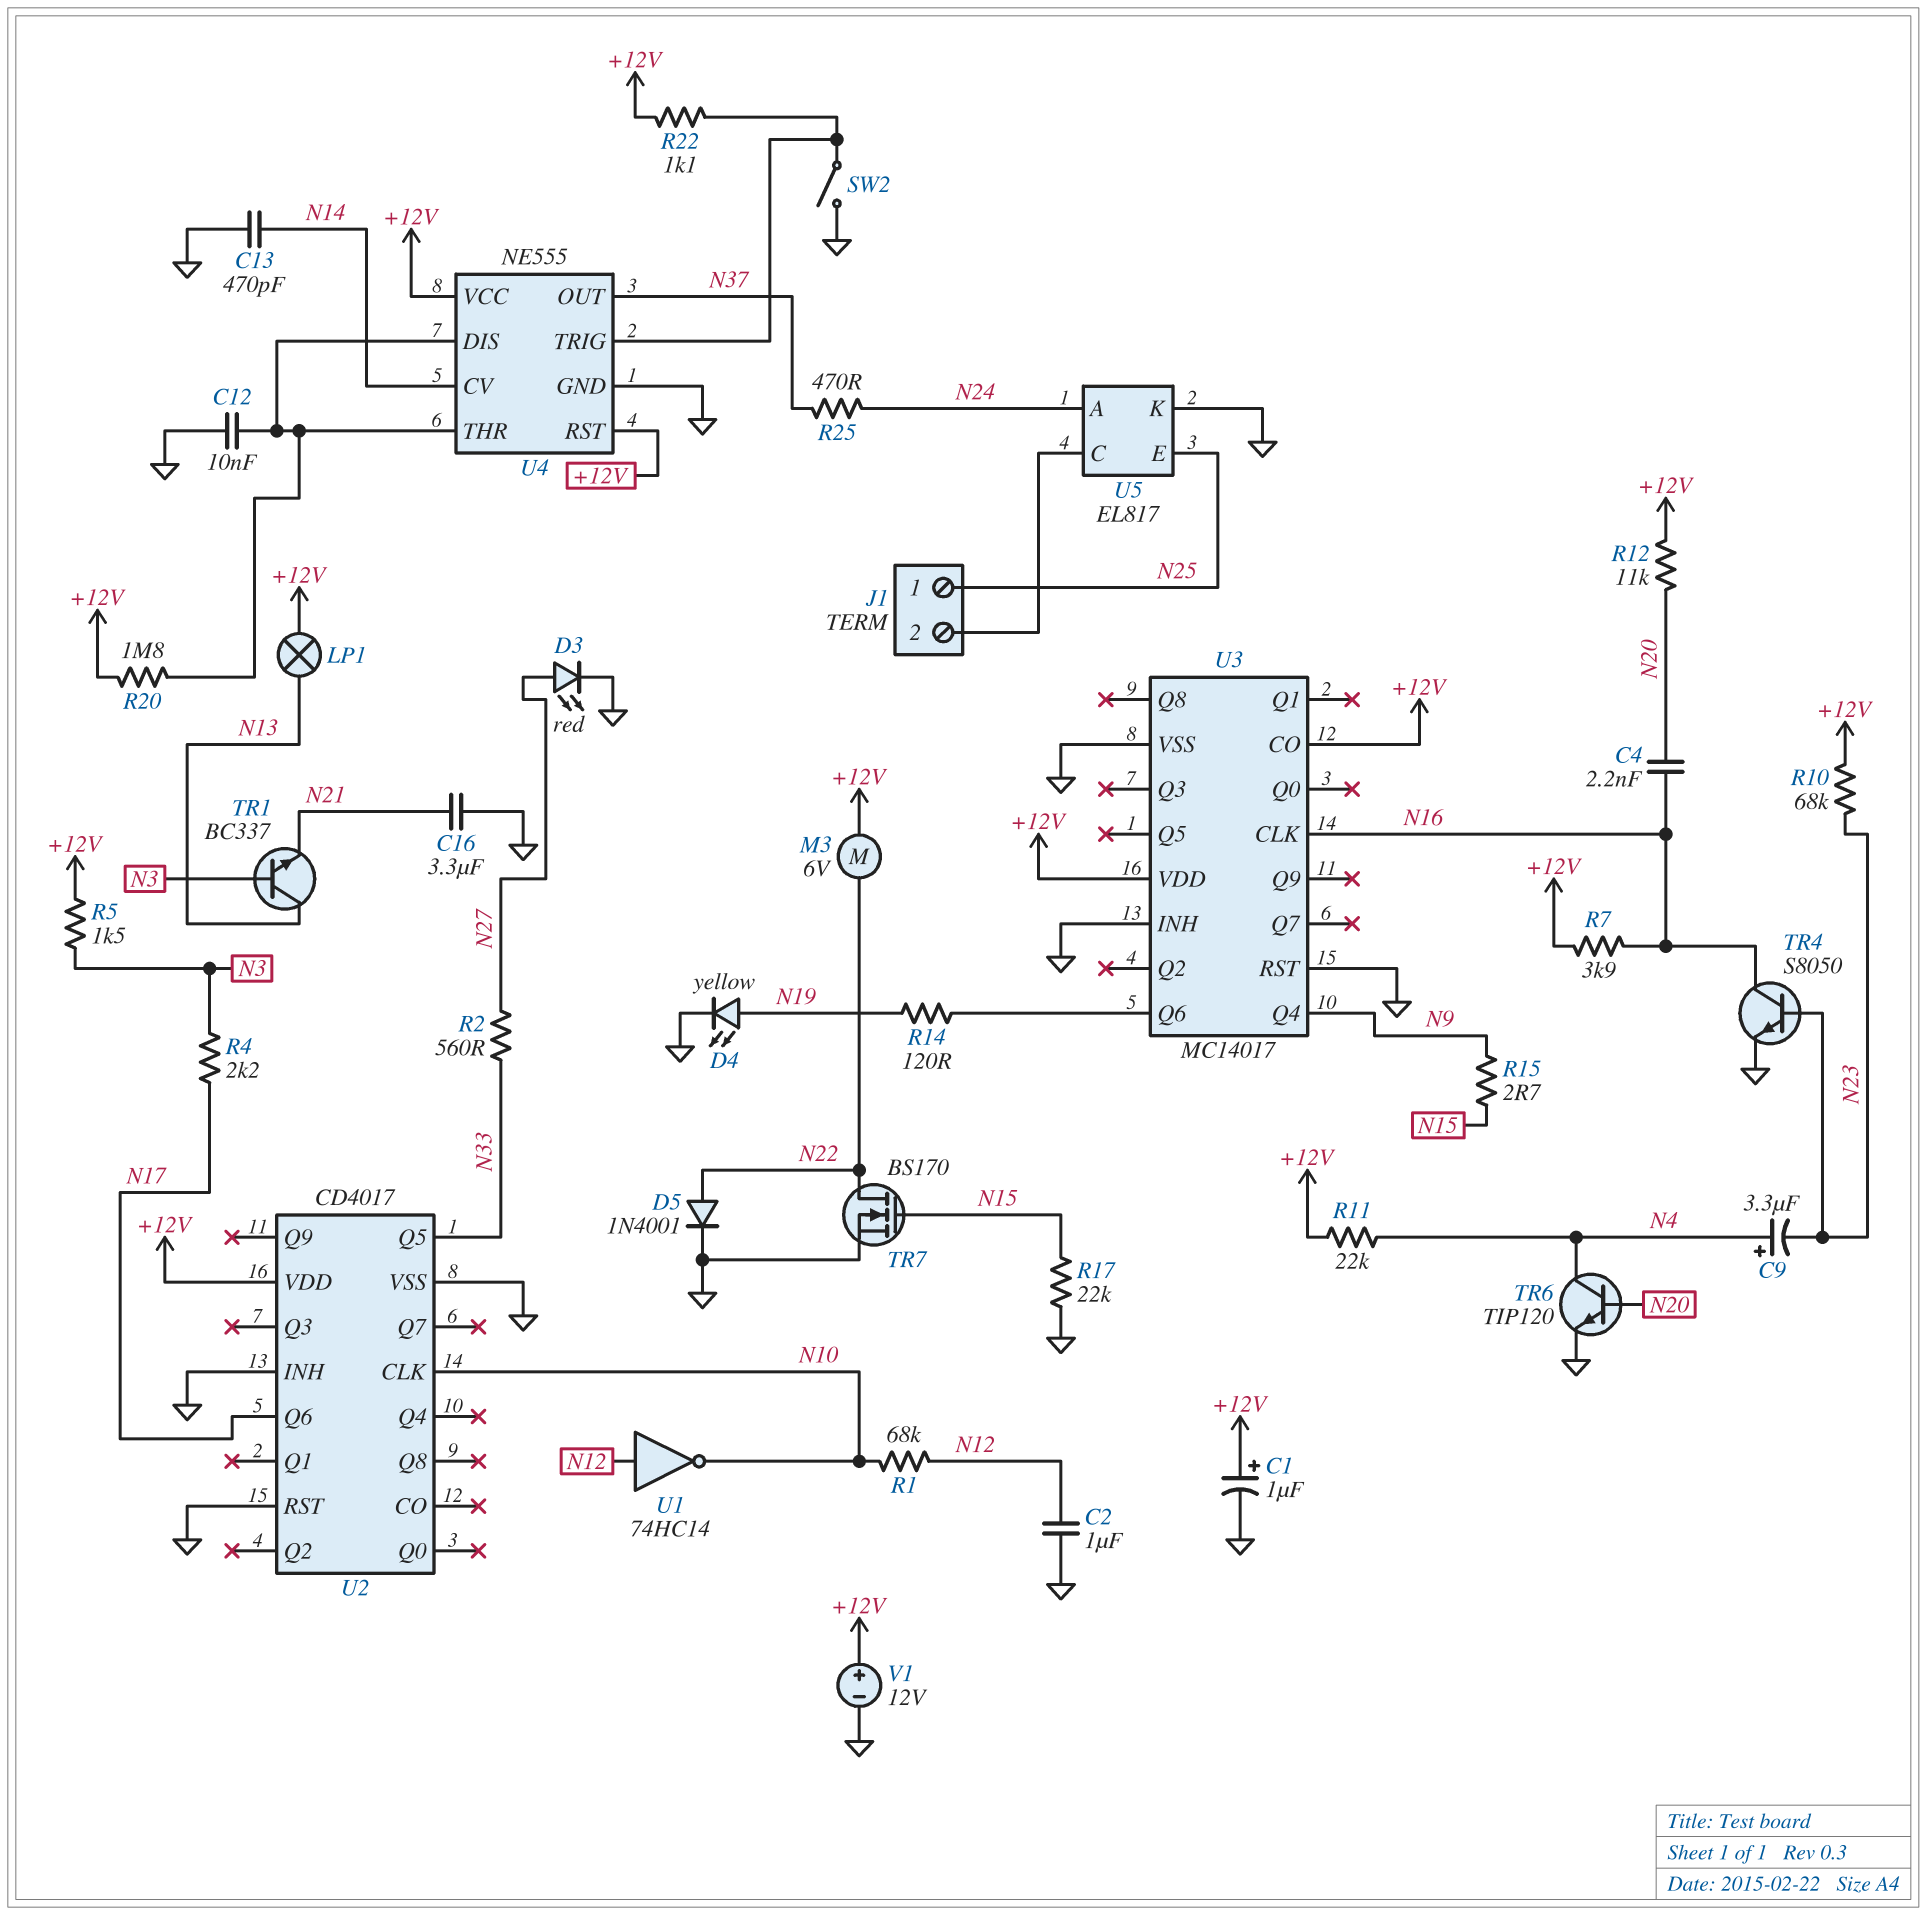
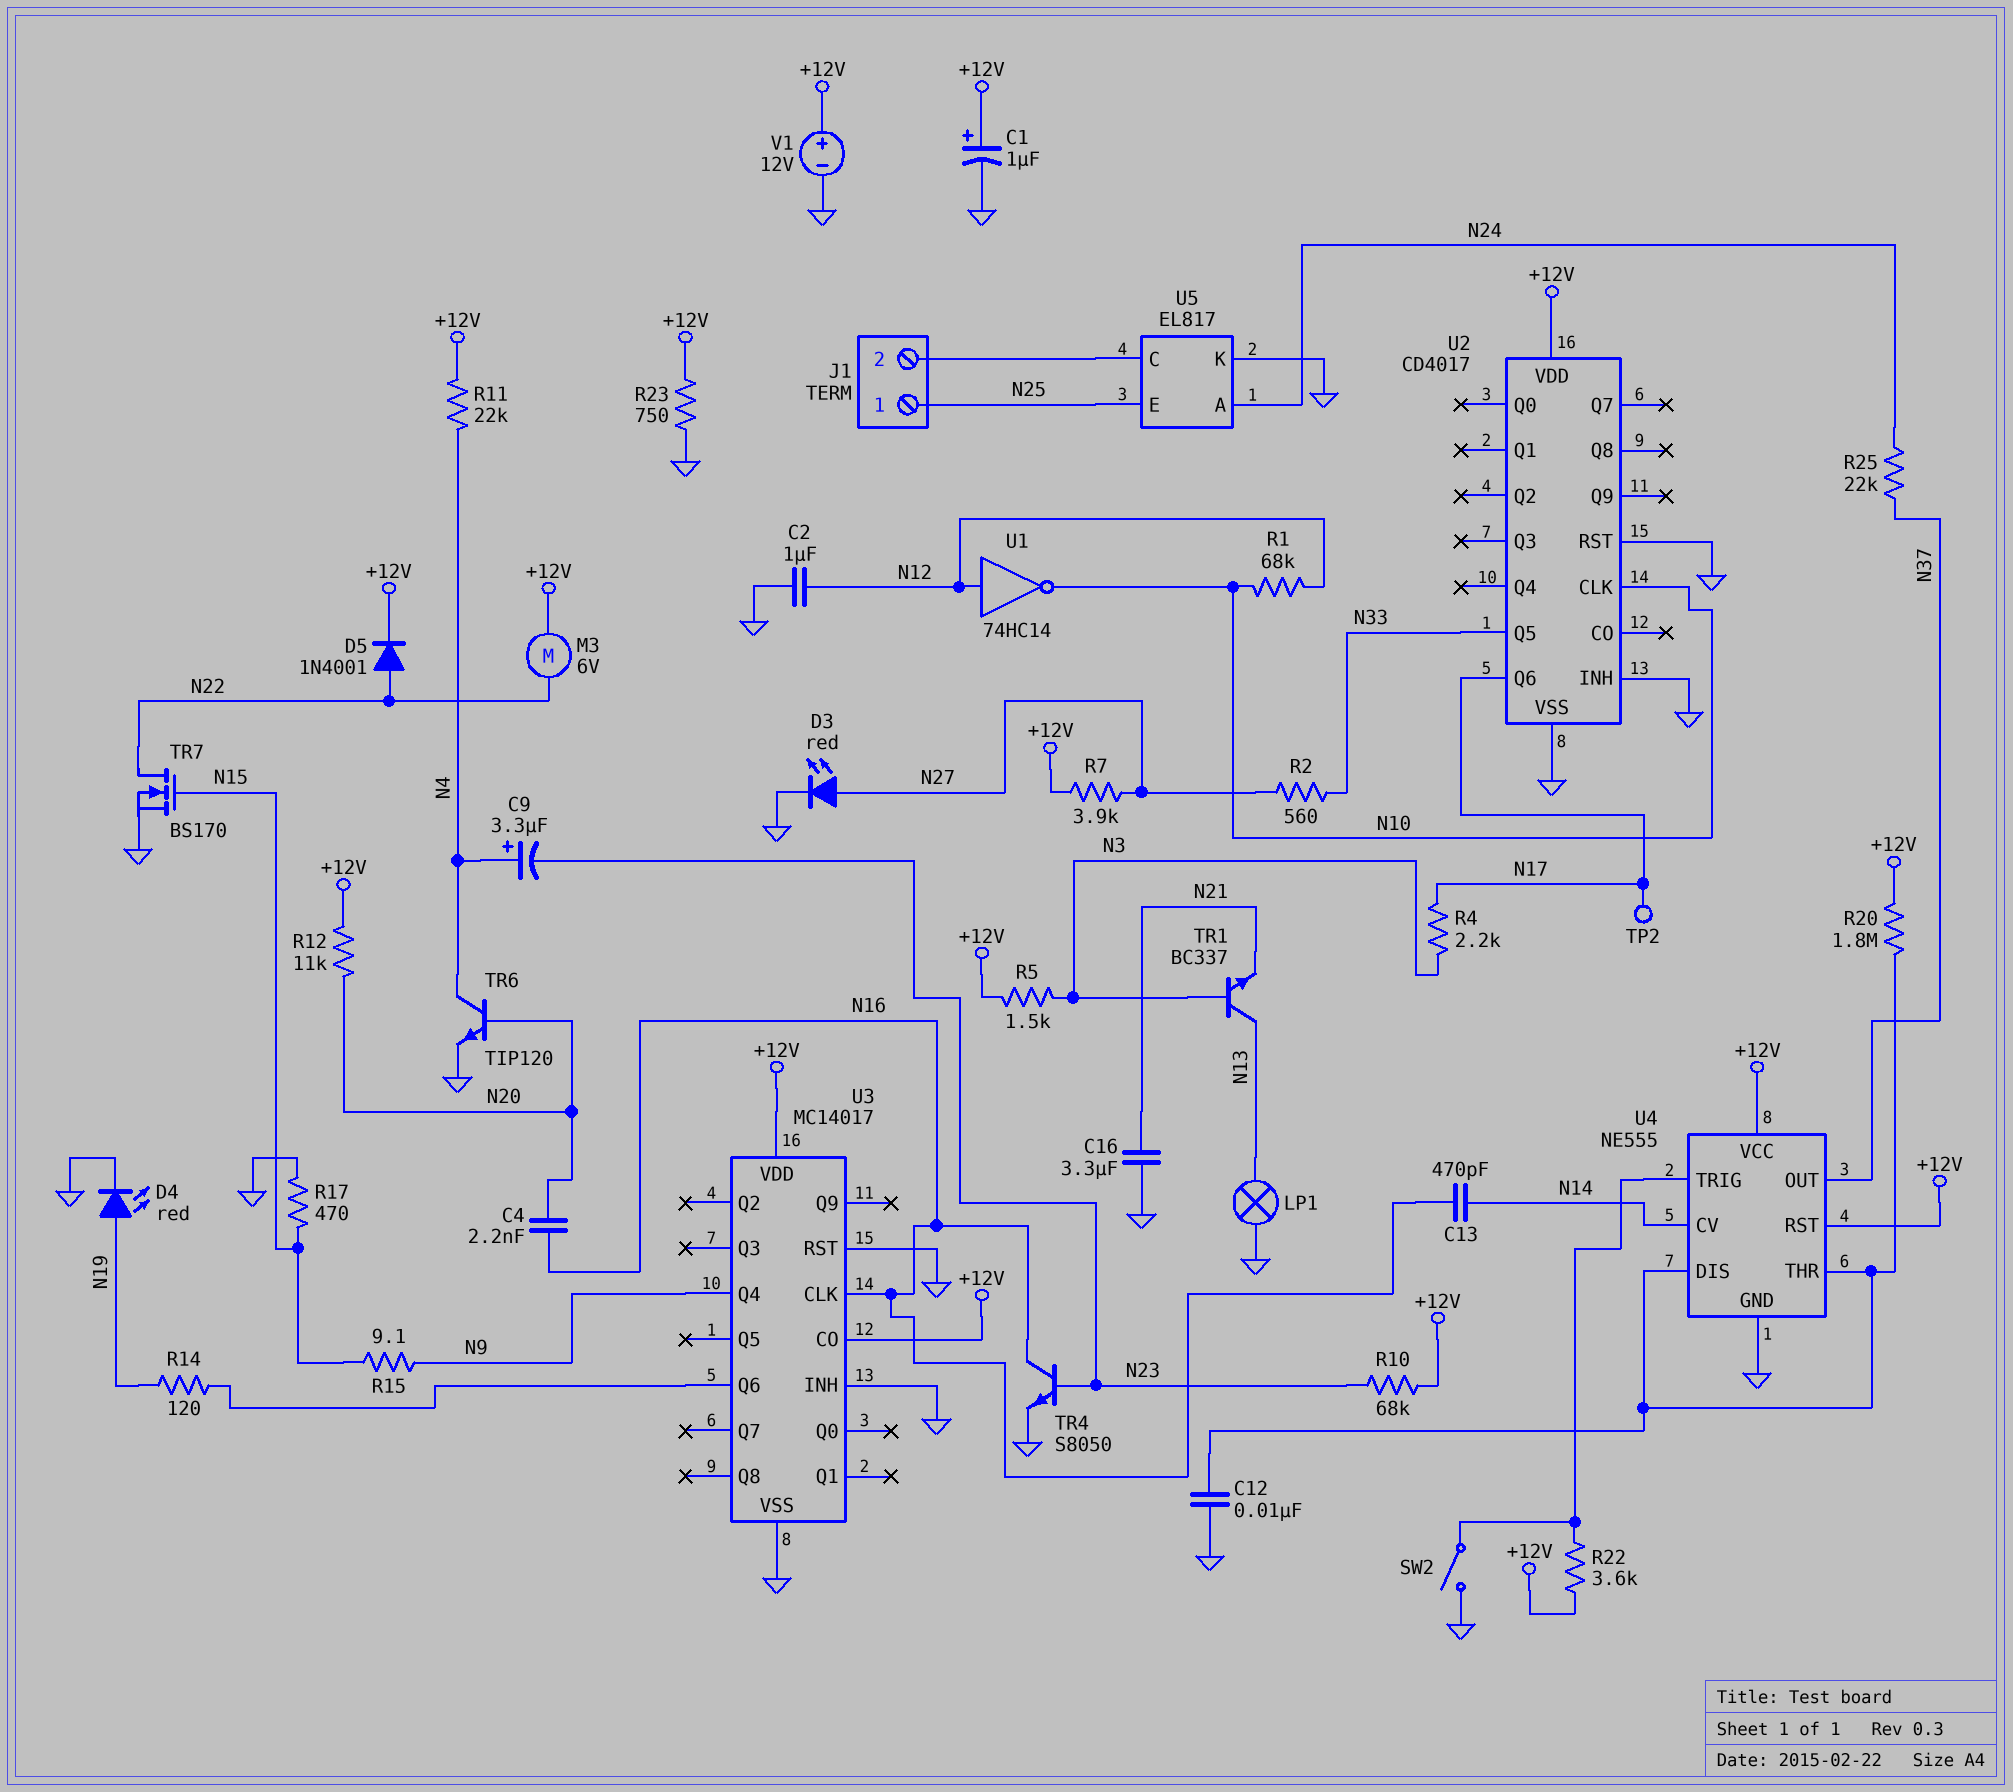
C13: 470pF (GND, N14) -> 470pF (N14, N16)
D4: LED yellow (A N19, K GND) -> LED red (A N19, K GND)
D5: diode 1N4001 (A N22, K GND) -> diode 1N4001 (A N22, K +12V)
LP1: lamp (+12V, N13) -> lamp (GND, N13)
R7: 3.9k (+12V, N16) -> 3.9k (+12V, N27)
R15: 2.7 (N9, N15) -> 9.1 (N9, N15)
R17: 22k (GND, N15) -> 470 (GND, N15)
R22: 1.1k (+12V, U4/TRIG) -> 3.6k (+12V, U4/TRIG)
R23: none -> 750 (+12V, GND)
R25: 470 (N24, N37) -> 22k (N24, N37)
TP2: none -> test point (N17)

